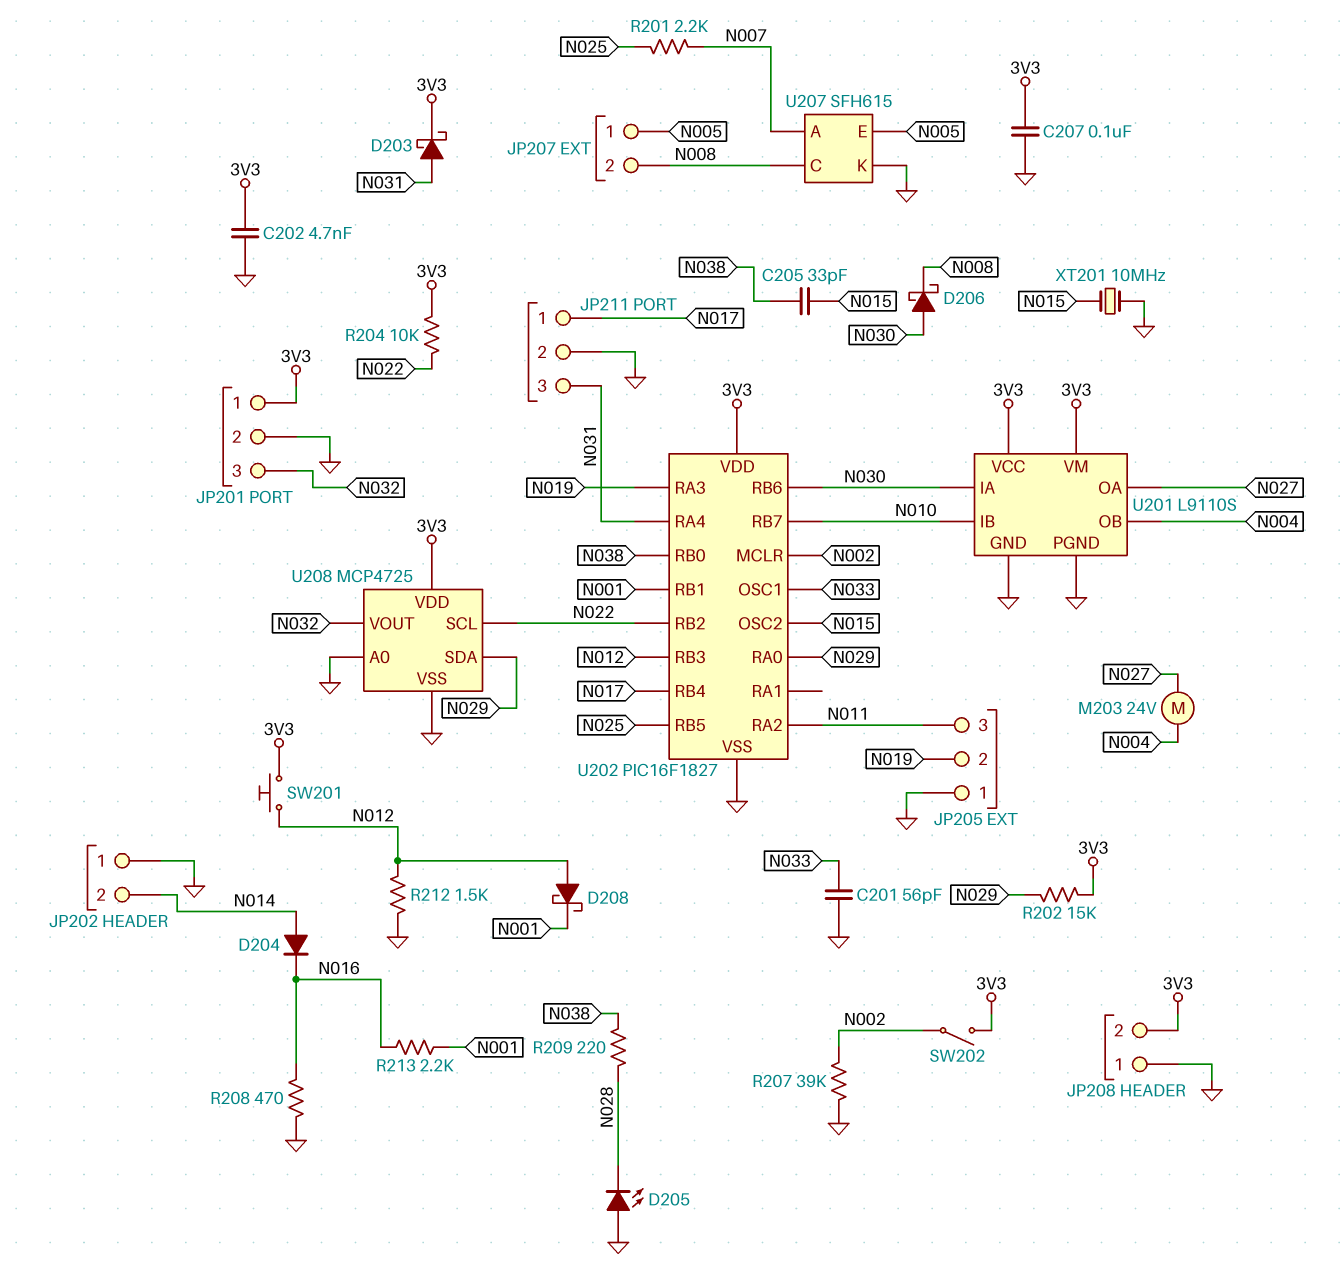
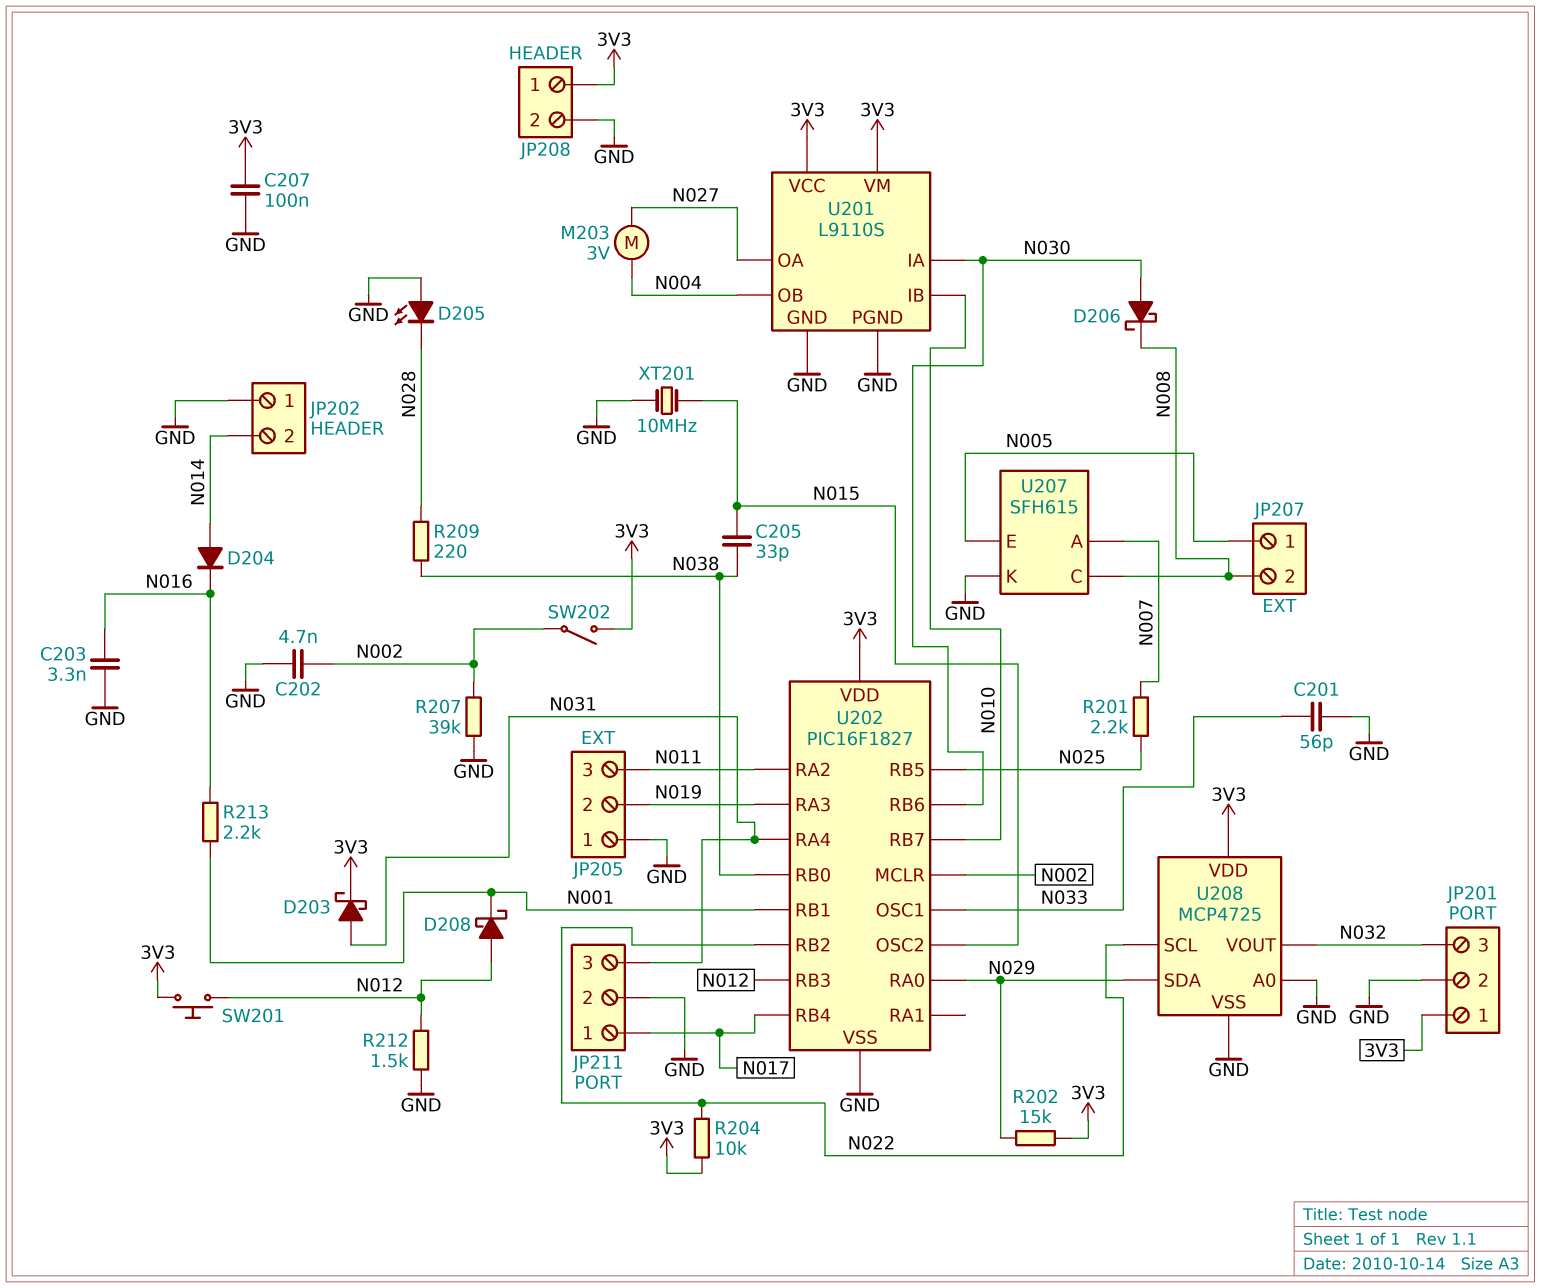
C202: 4.7nF (3V3, GND) -> 4.7nF (GND, N002)
C203: none -> 3.3nF (GND, N016)
JP208 pin 1: GND -> 3V3
JP208 pin 2: 3V3 -> GND
M203: motor 24V (N004, N027) -> motor 3V (N004, N027)
R208: 470 (GND, N016) -> none

